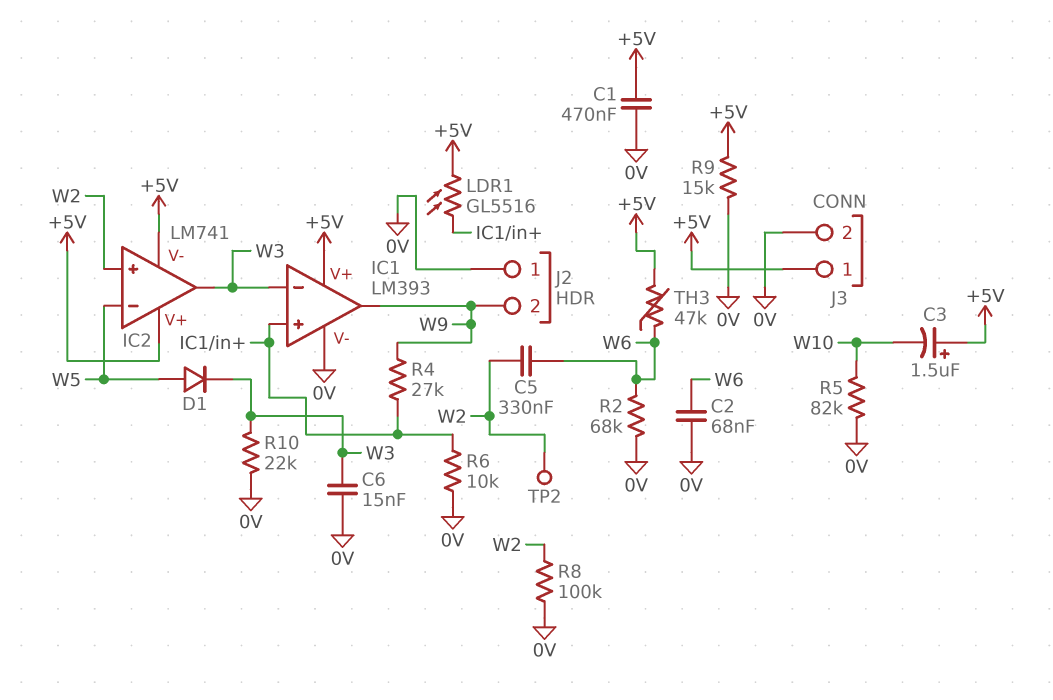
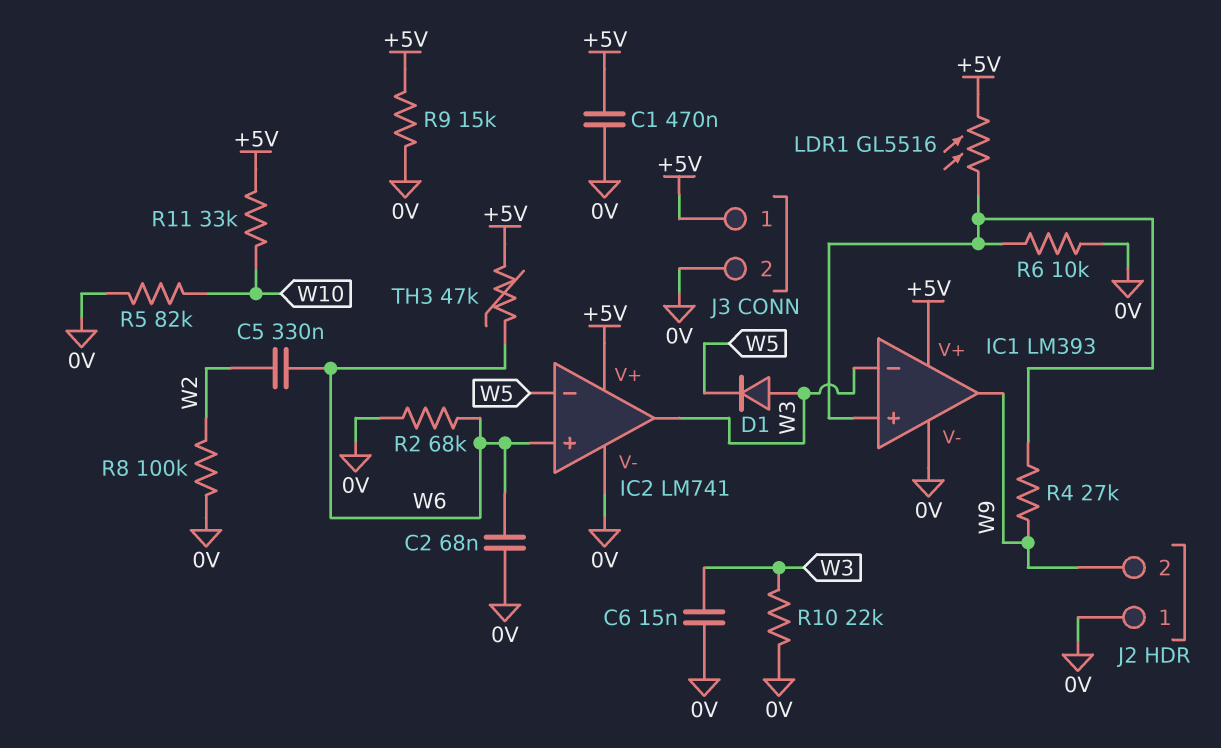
C3: 1.5uF (plus +5V, minus W10) -> none
D1: diode (A W5, K W3) -> diode (A W3, K W5)
IC2 pin V-: +5V -> 0V
IC2 pin in+: W2 -> W6
R11: none -> 33k (+5V, W10)
TP2: test point (W2) -> none

